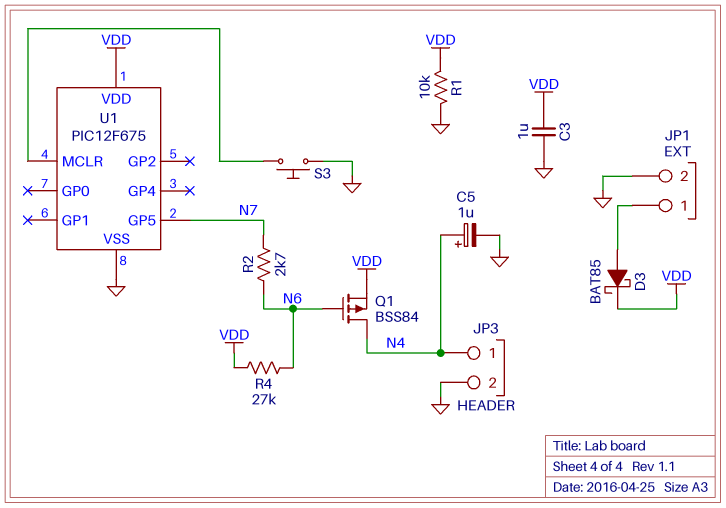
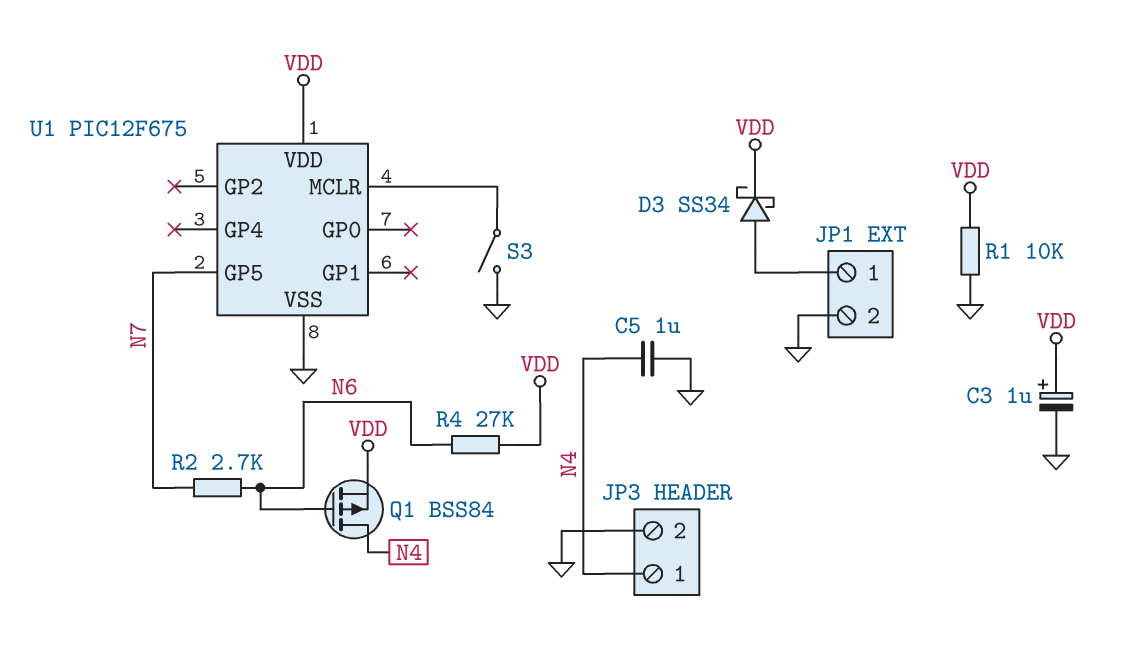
C3: 1uF (GND, VDD) -> 1uF (plus VDD, minus GND)
C5: 1uF (plus N4, minus GND) -> 1uF (GND, N4)
D3: schottky BAT85 (A JP1/1, K VDD) -> schottky SS34 (A JP1/1, K VDD)
S3: button (GND, U1/MCLR) -> switch (GND, U1/MCLR)

